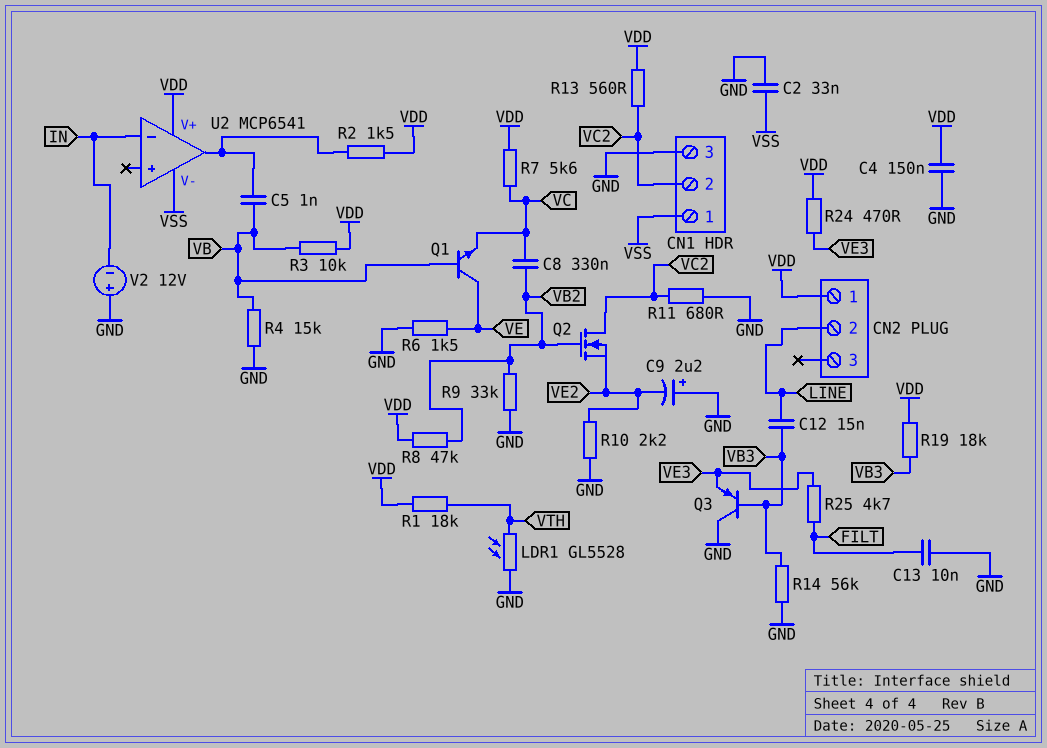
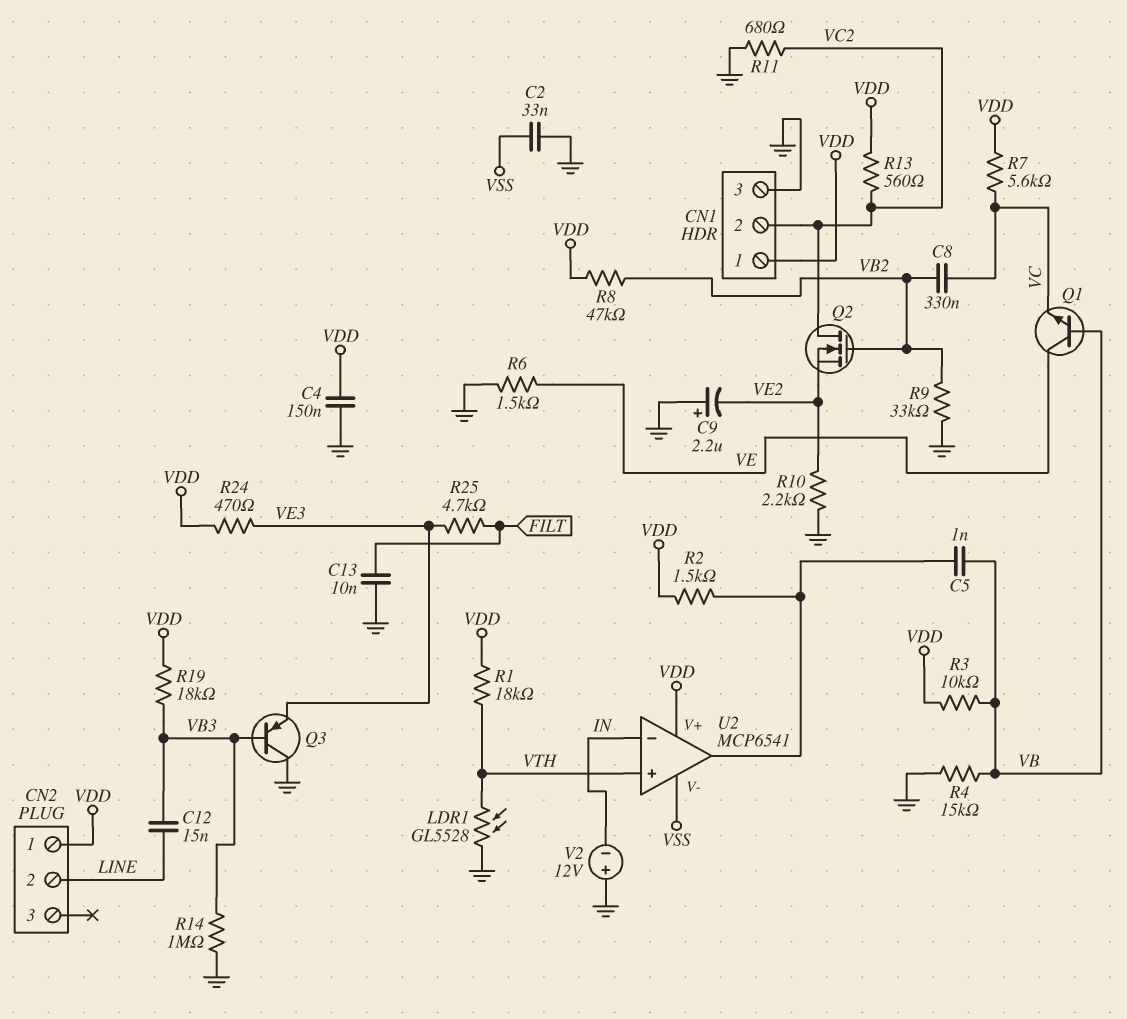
CN1 pin 1: VSS -> VDD
R14: 56k (GND, VB3) -> 1M (GND, VB3)
U2 pin in+: none -> VTH

